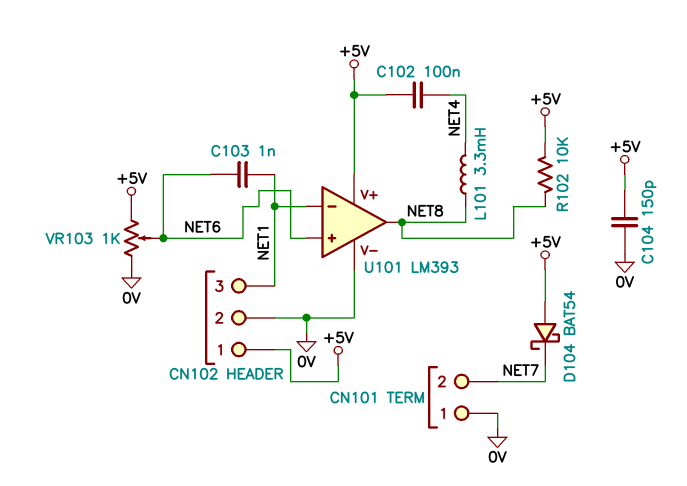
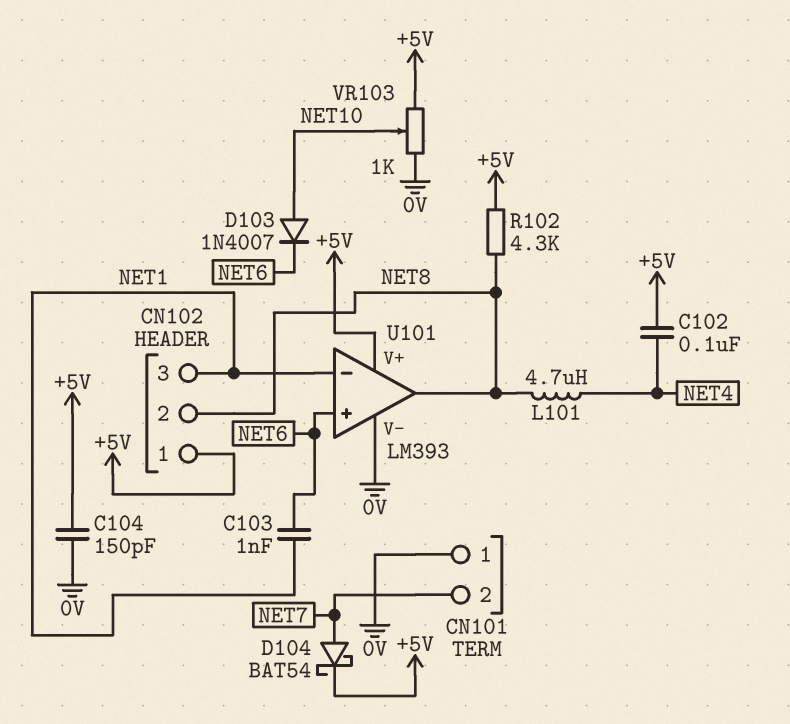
CN102 pin 2: 0V -> NET8
D103: none -> diode 1N4007 (A NET10, K NET6)
D104: schottky BAT54 (A +5V, K NET7) -> schottky BAT54 (A NET7, K +5V)
L101: 3.3mH (NET4, NET8) -> 4.7uH (NET4, NET8)
R102: 10k (+5V, NET8) -> 4.3k (+5V, NET8)
VR103: 1k (+5V, 0V, wiper NET6) -> 1k (+5V, 0V, wiper NET10)

